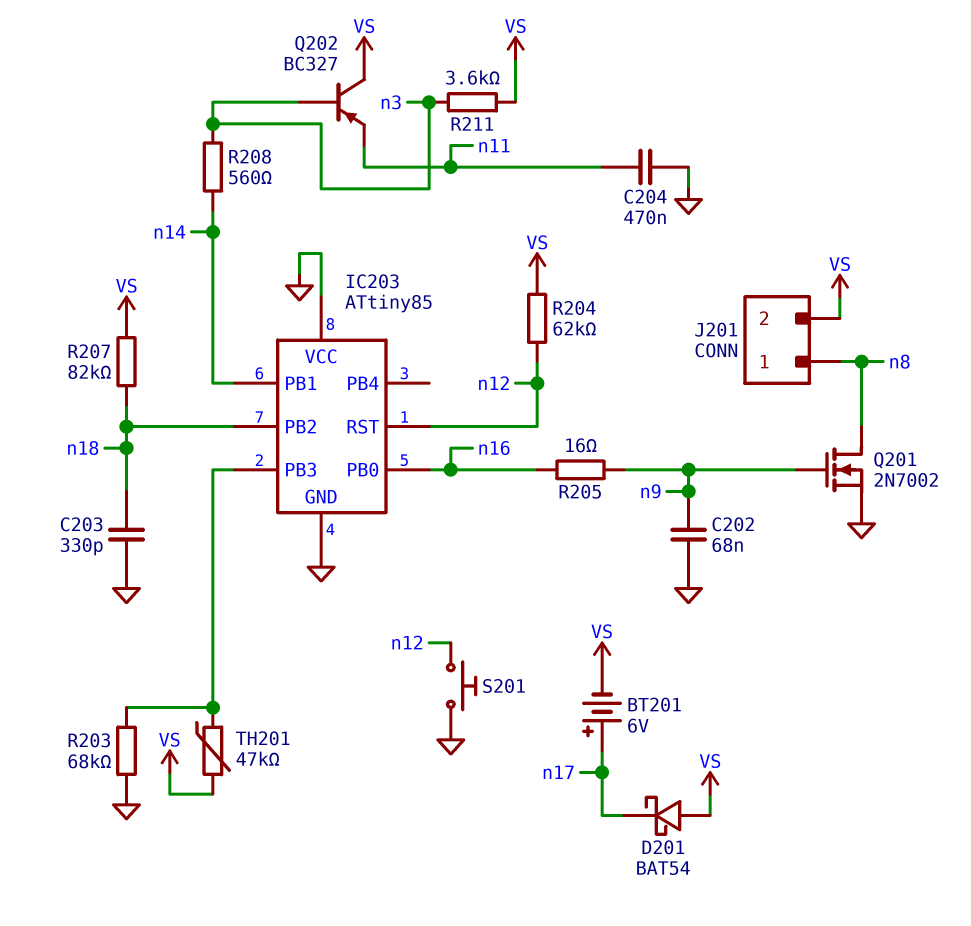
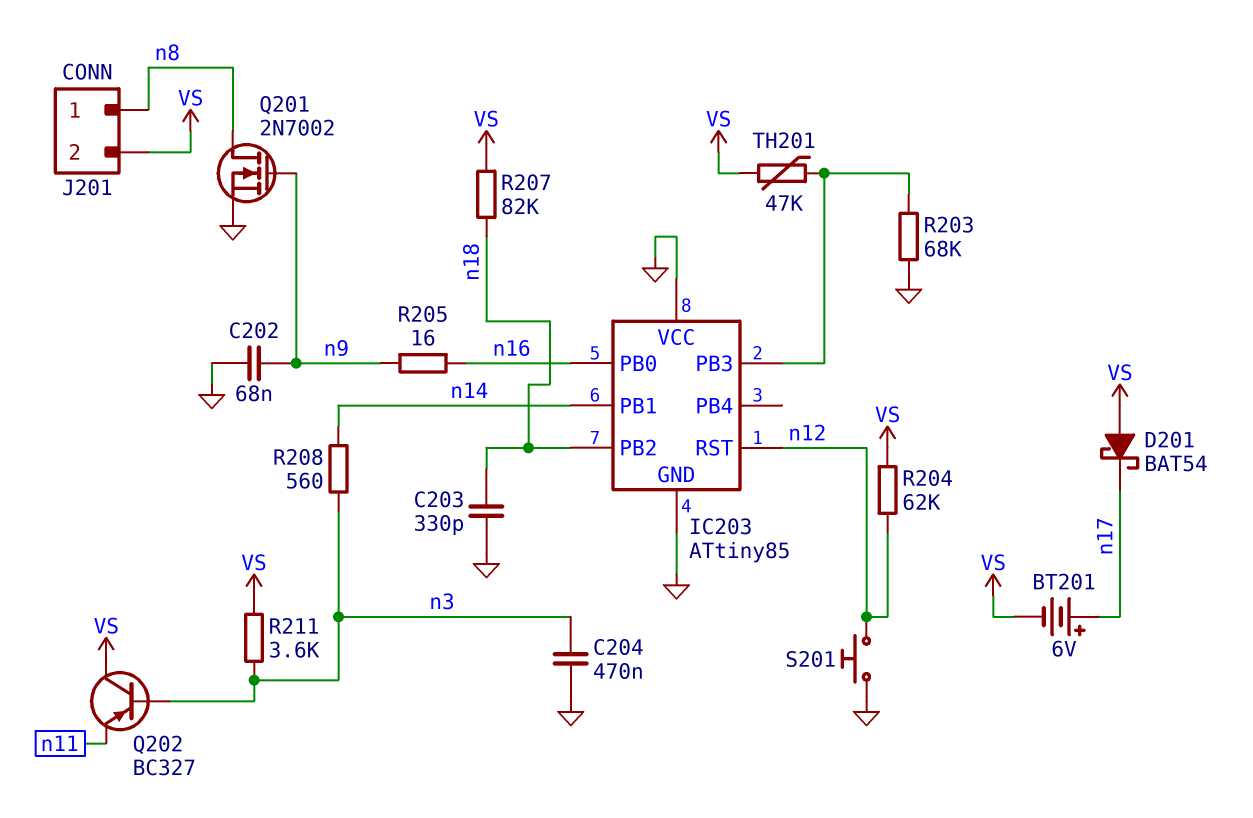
C204: 470nF (GND, n11) -> 470nF (GND, n3)

